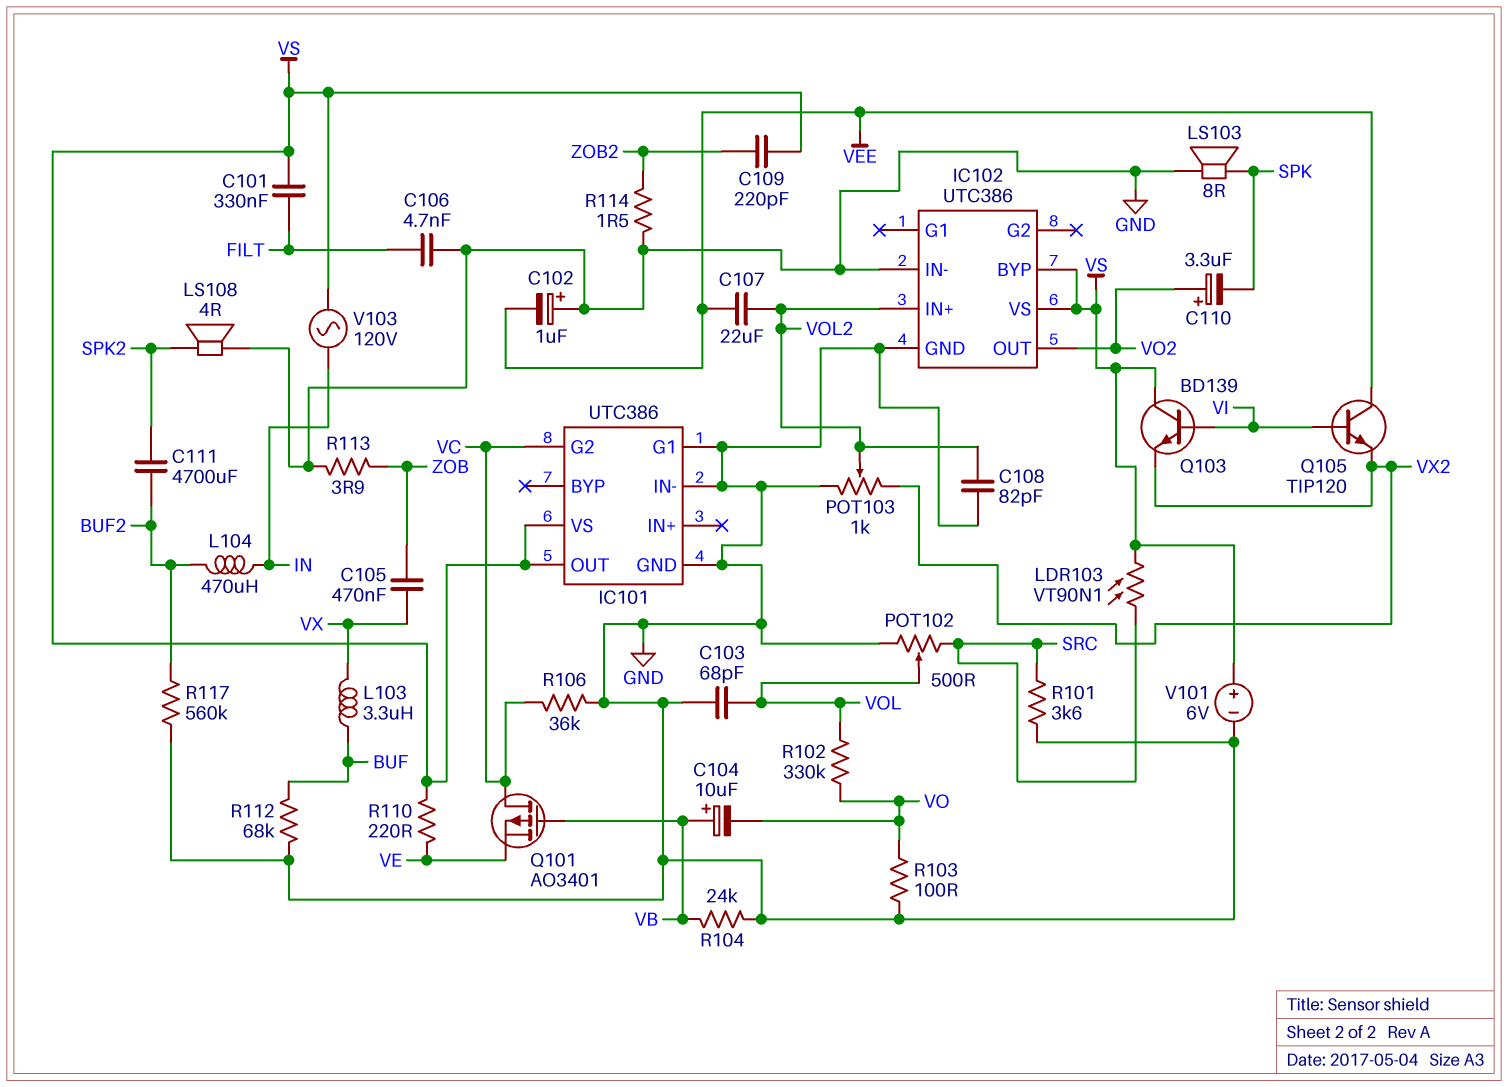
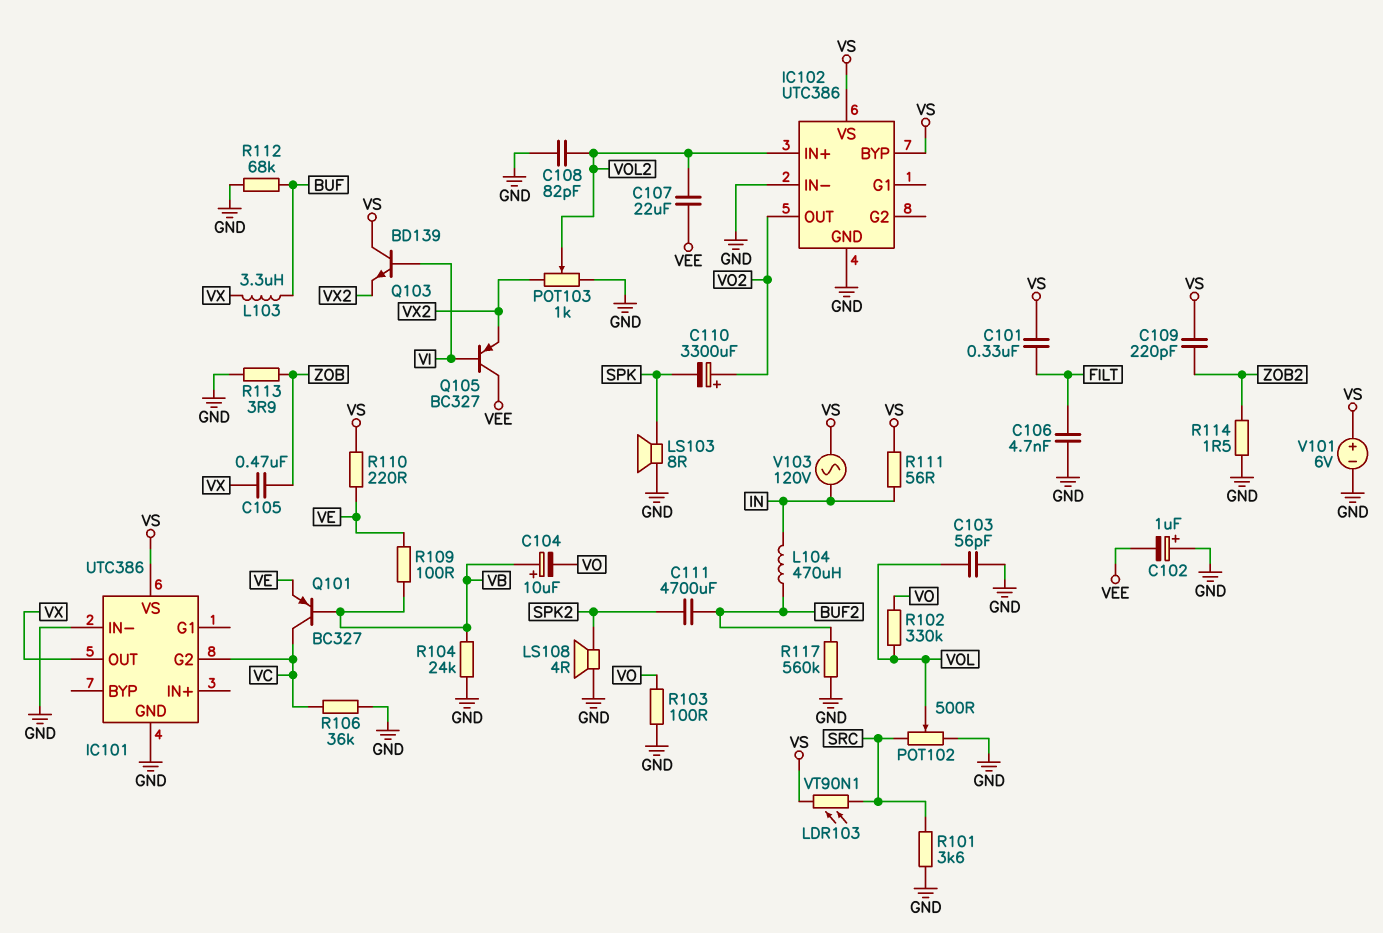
C103: 68pF (GND, VOL) -> 56pF (GND, VOL)
C110: 3.3uF (plus VO2, minus SPK) -> 3300uF (plus VO2, minus SPK)
IC101 pin G1: GND -> none
IC101 pin OUT: VS -> VX
Q101: PMOS AO3401 (G VB, D VC, S VE) -> PNP BC327 (B VB, C VC, E VE)
Q105: NPN TIP120 (B VI, C VEE, E VX2) -> PNP BC327 (B VI, C VEE, E VX2)
R109: none -> 100 (VB, VE)
R111: none -> 56 (IN, VS)

